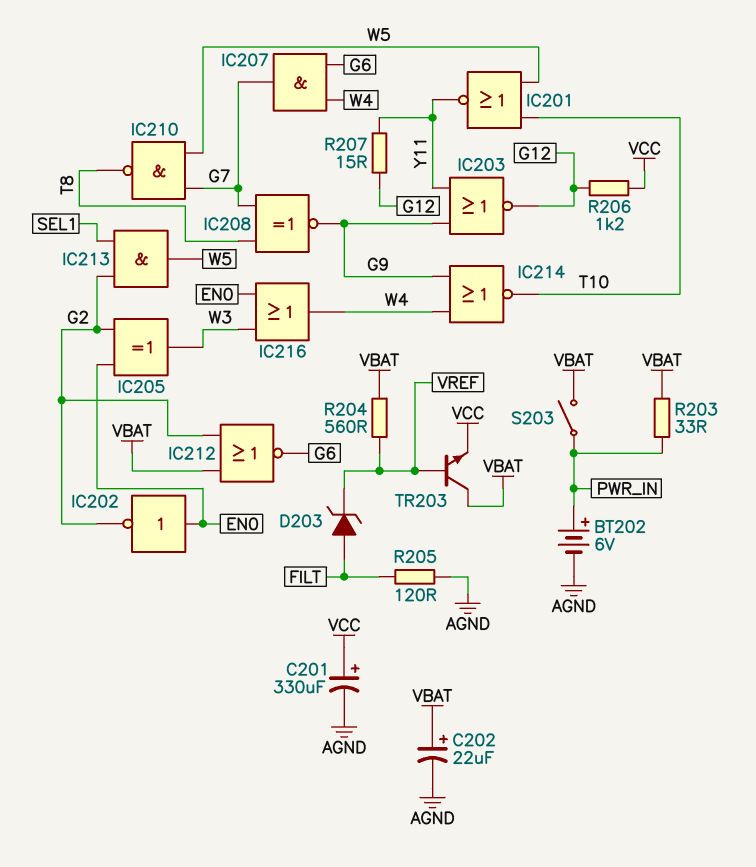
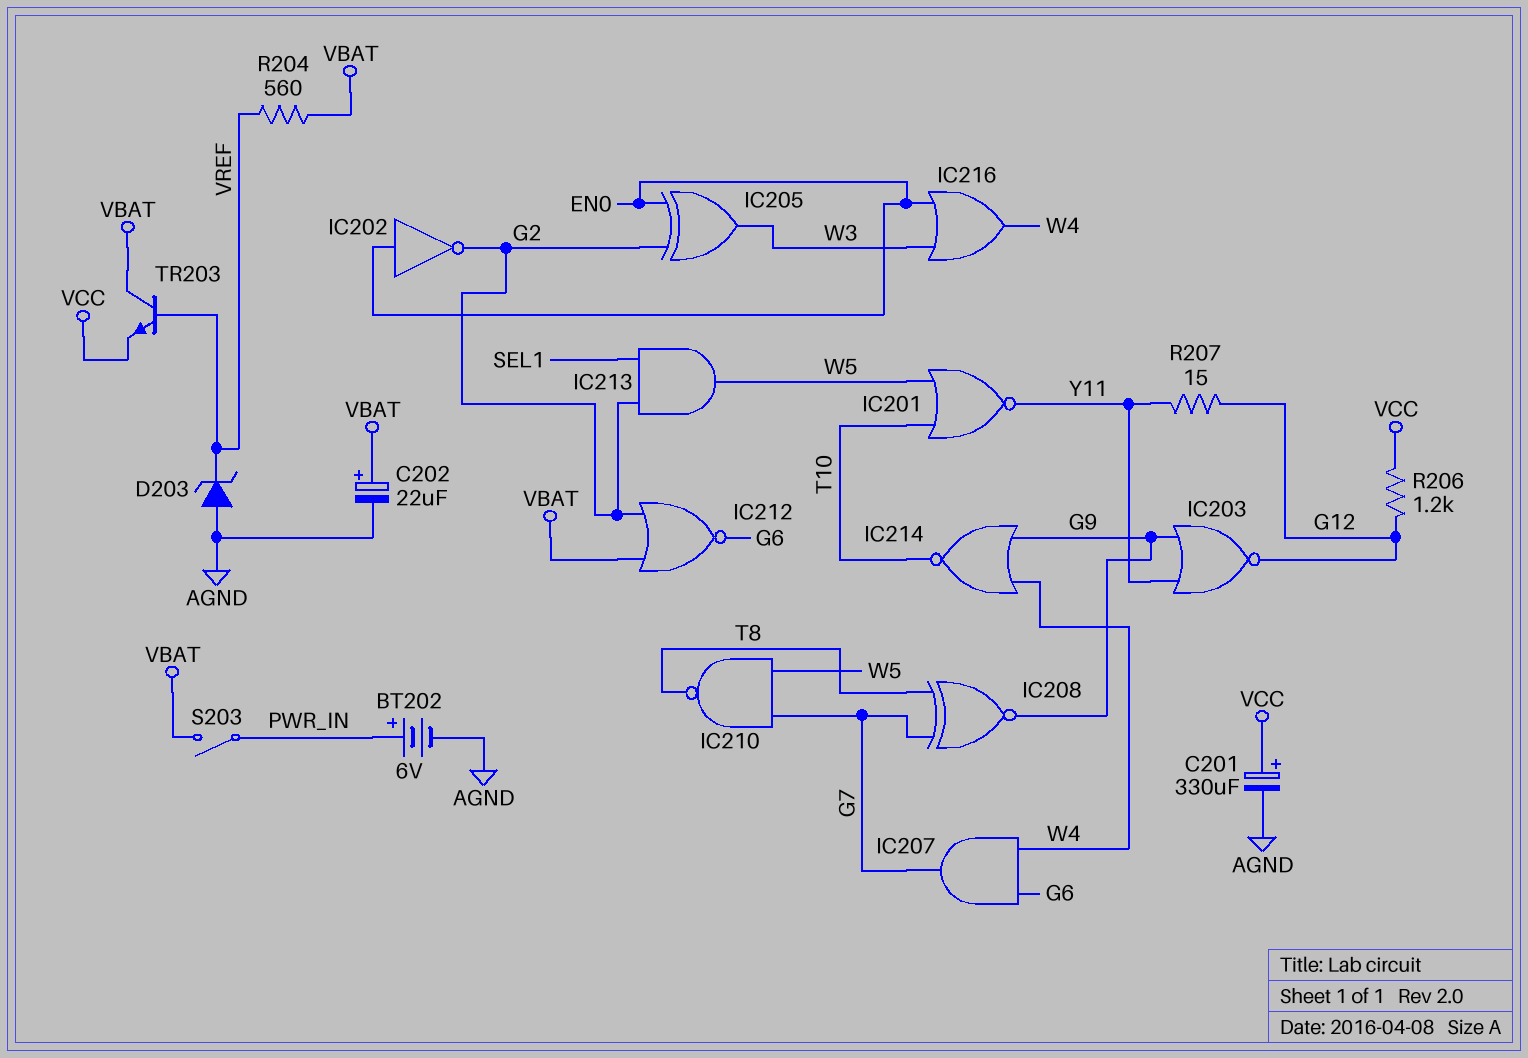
D203: zener (A FILT, K VREF) -> zener (A AGND, K VREF)
R203: 33 (PWR_IN, VBAT) -> none
R205: 120 (AGND, FILT) -> none

